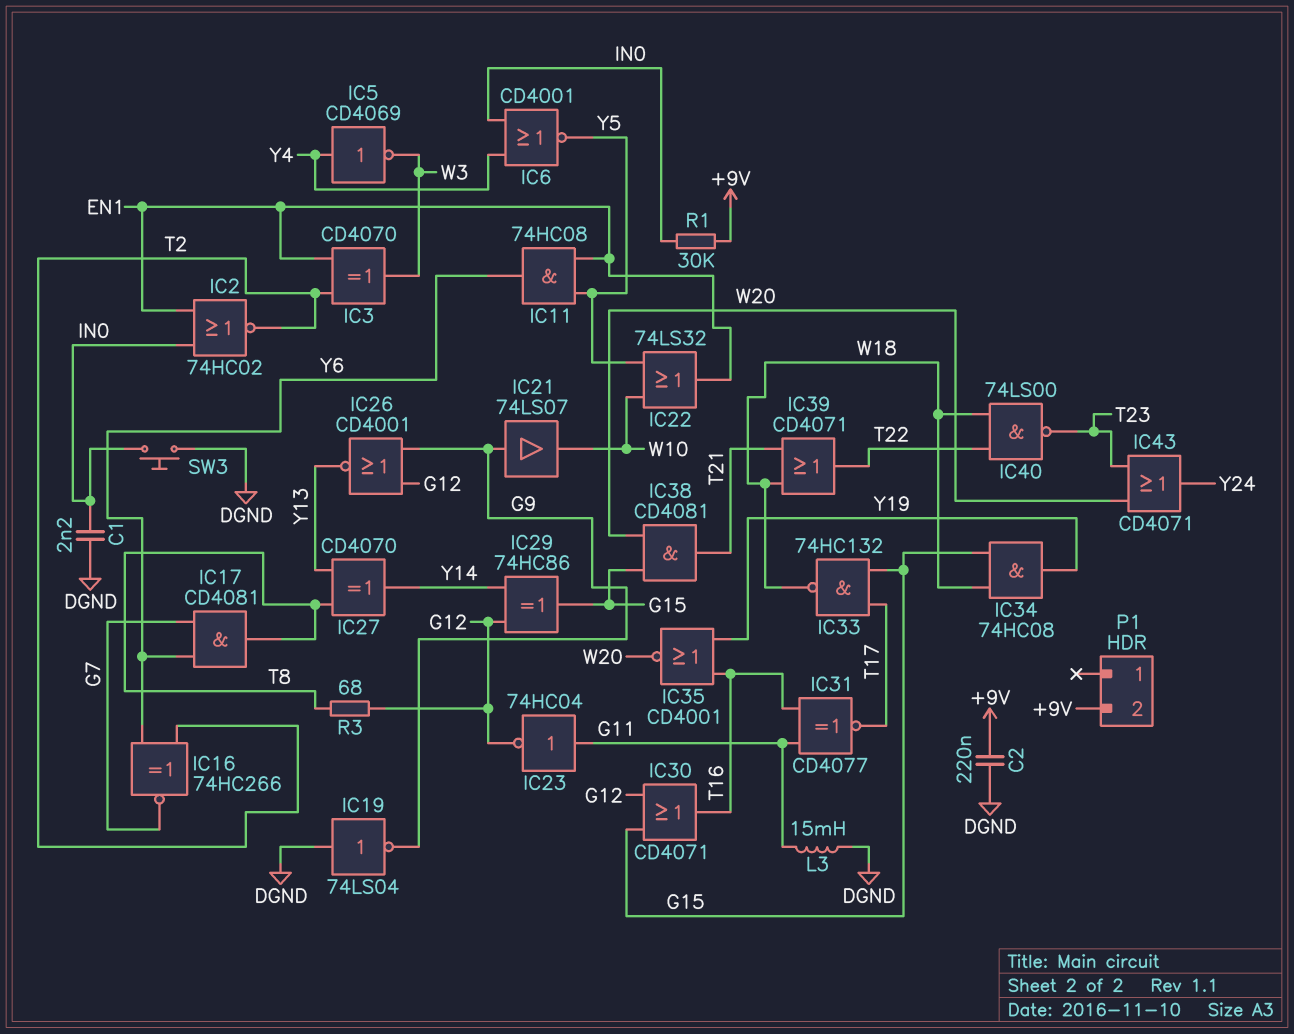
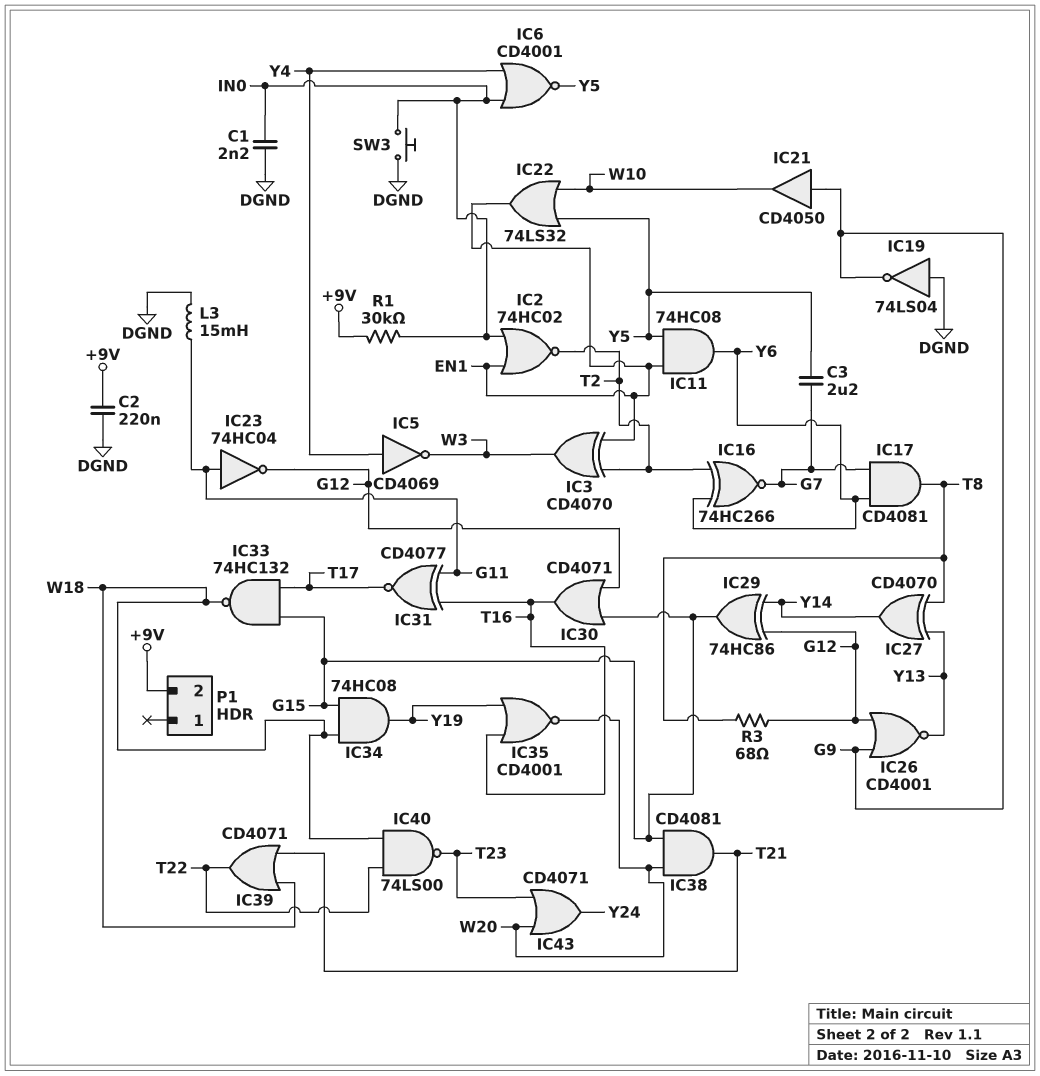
C3: none -> 2.2uF (G7, Y5)
IC21: buffer 74LS07 (in G9, out W10) -> buffer CD4050 (in G9, out W10)

